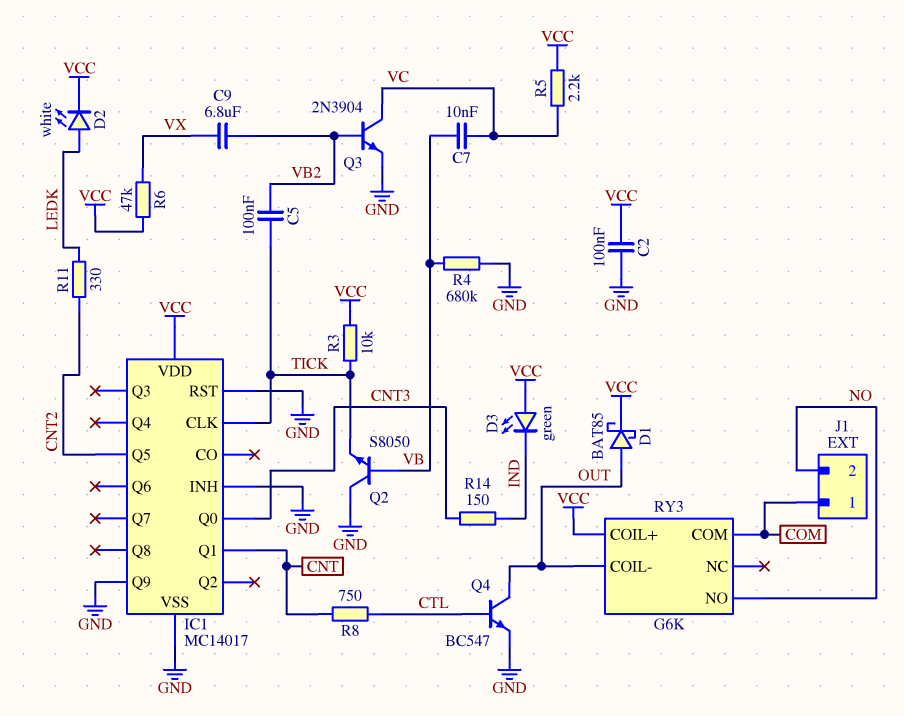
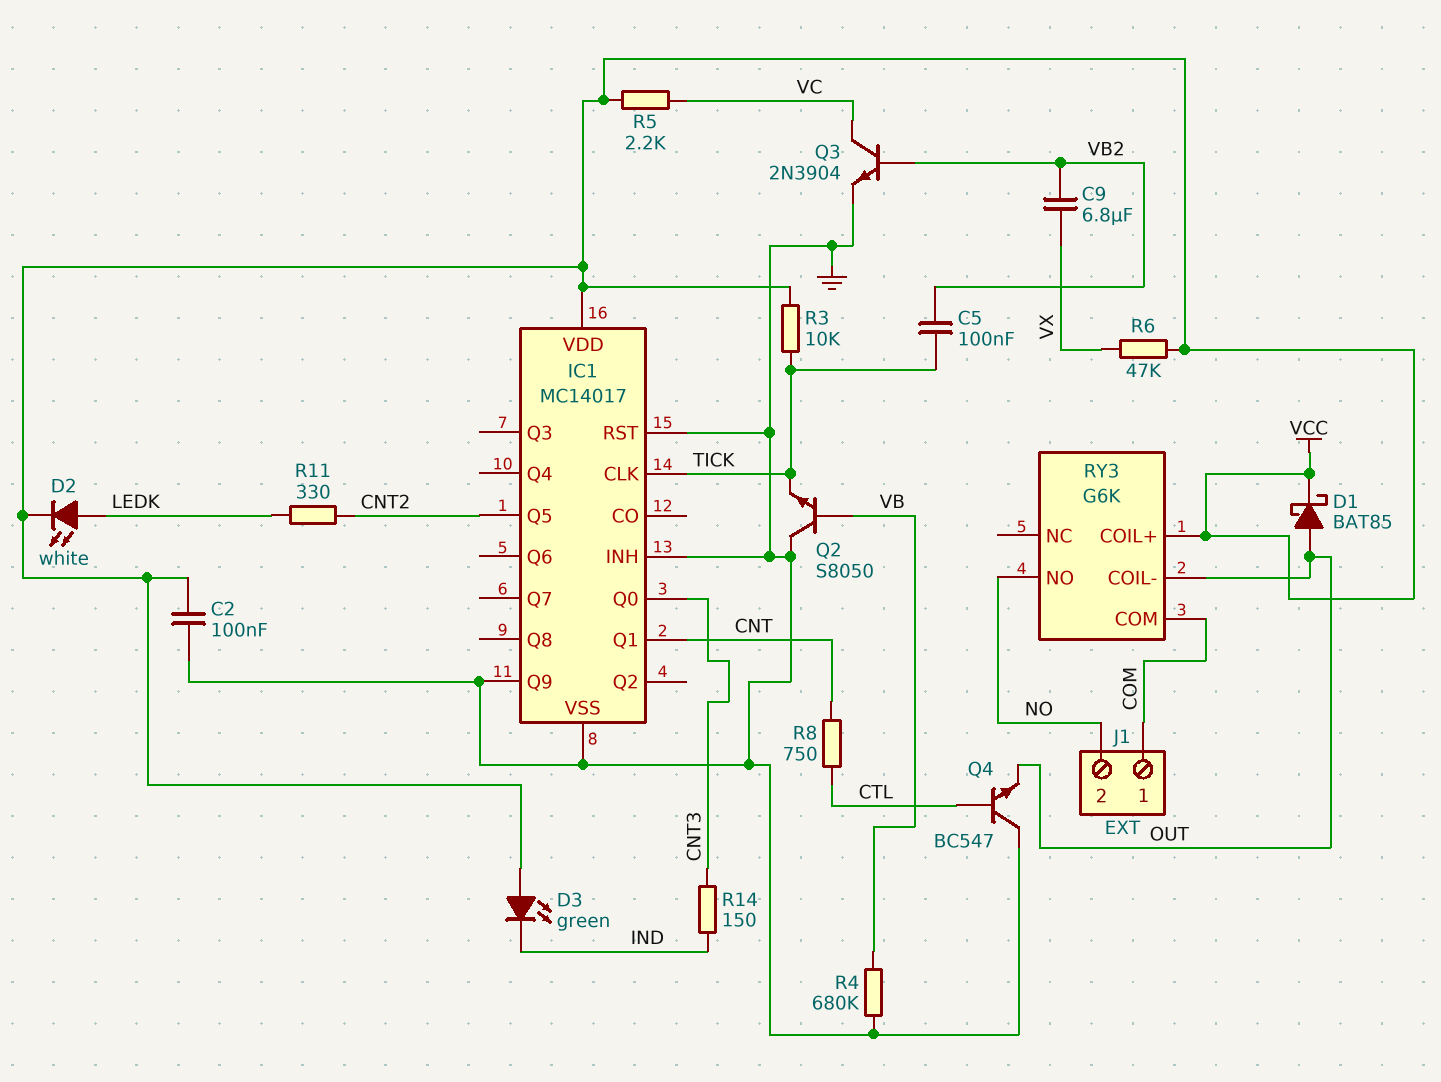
C7: 10nF (VB, VC) -> none
Q4: NPN BC547 (B CTL, C OUT, E GND) -> NPN BC547 (B CTL, C GND, E OUT)

